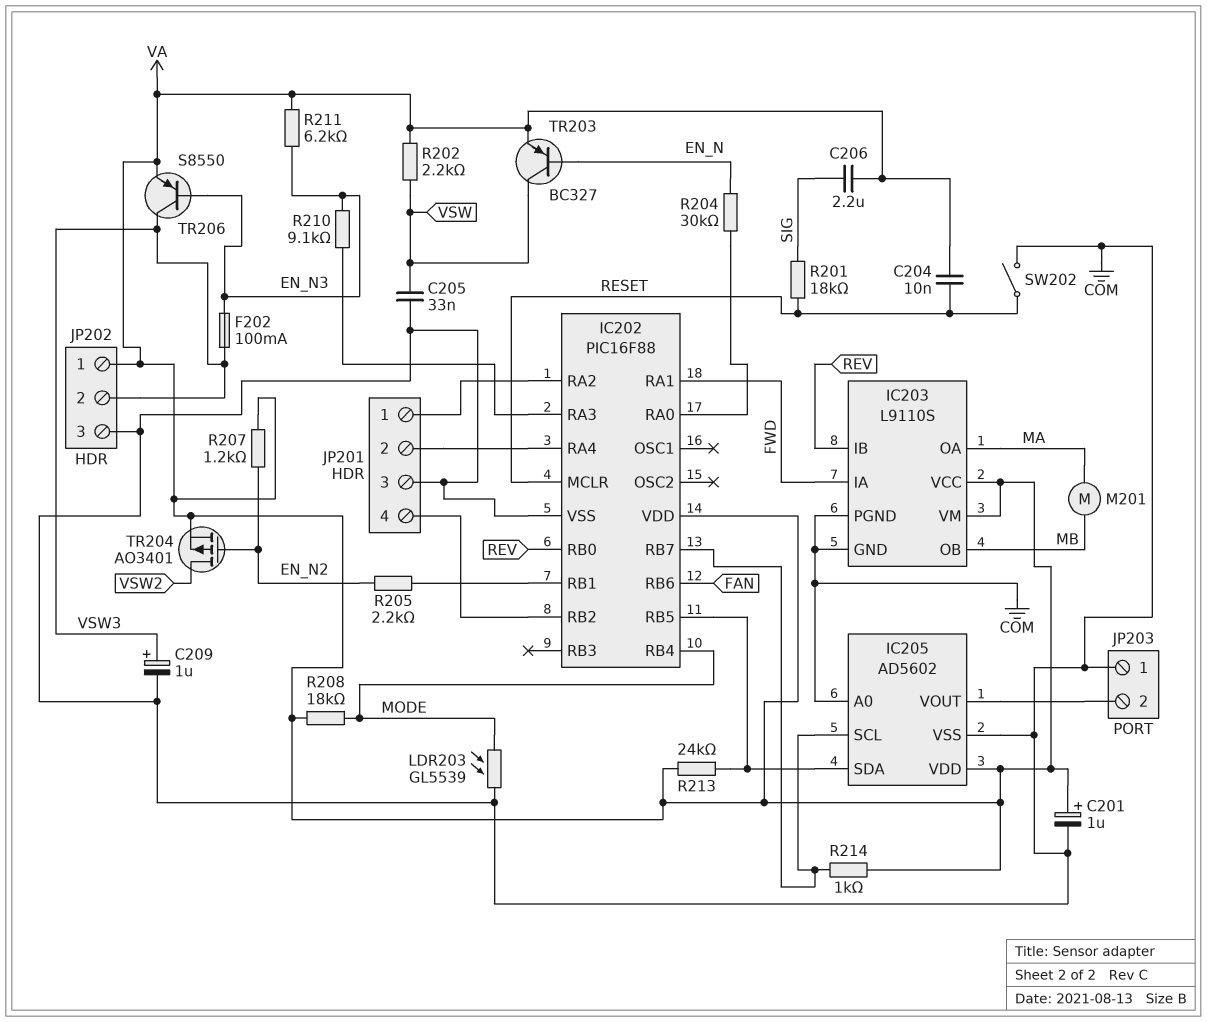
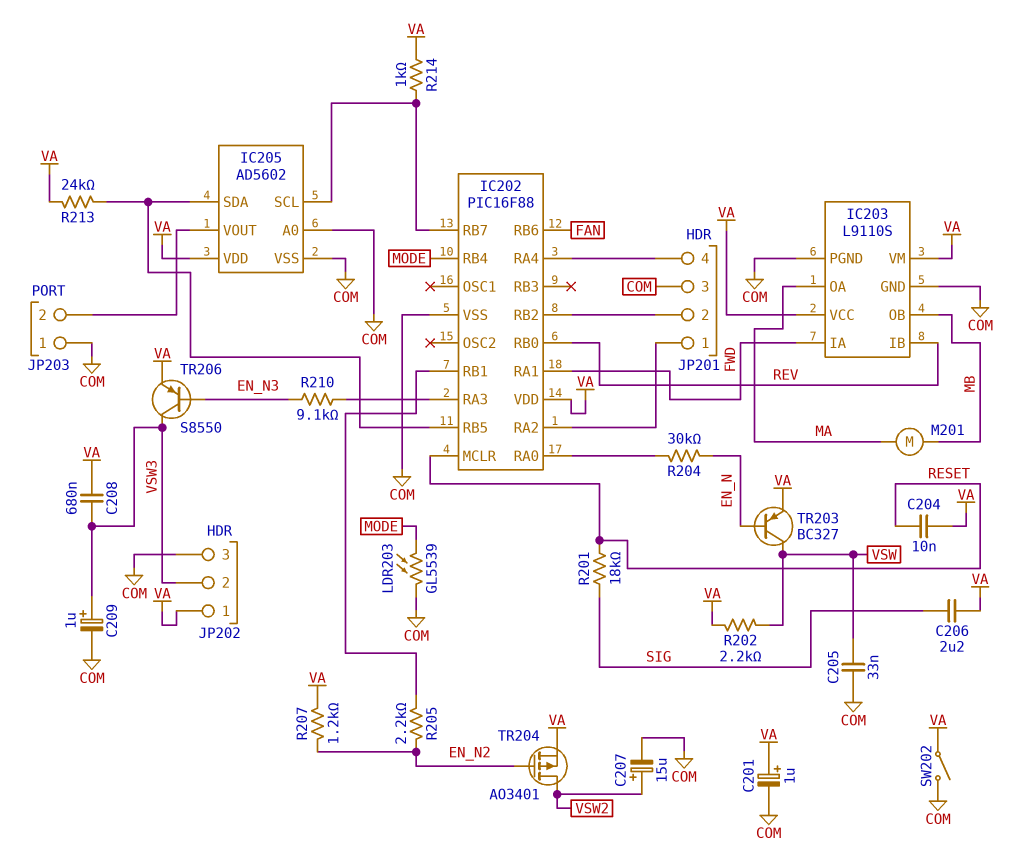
C207: none -> 15uF (plus VSW2, minus COM)
C208: none -> 680nF (VA, VSW3)
F202: 100mA (EN_N3, VSW3) -> none
JP201 pin 2: IC202/RA4 -> IC202/RB2
JP201 pin 4: IC202/RB2 -> IC202/RA4
R208: 18k (MODE, VA) -> none
R211: 6.2k (EN_N3, VA) -> none
SW202: switch (COM, RESET) -> switch (COM, VA)

